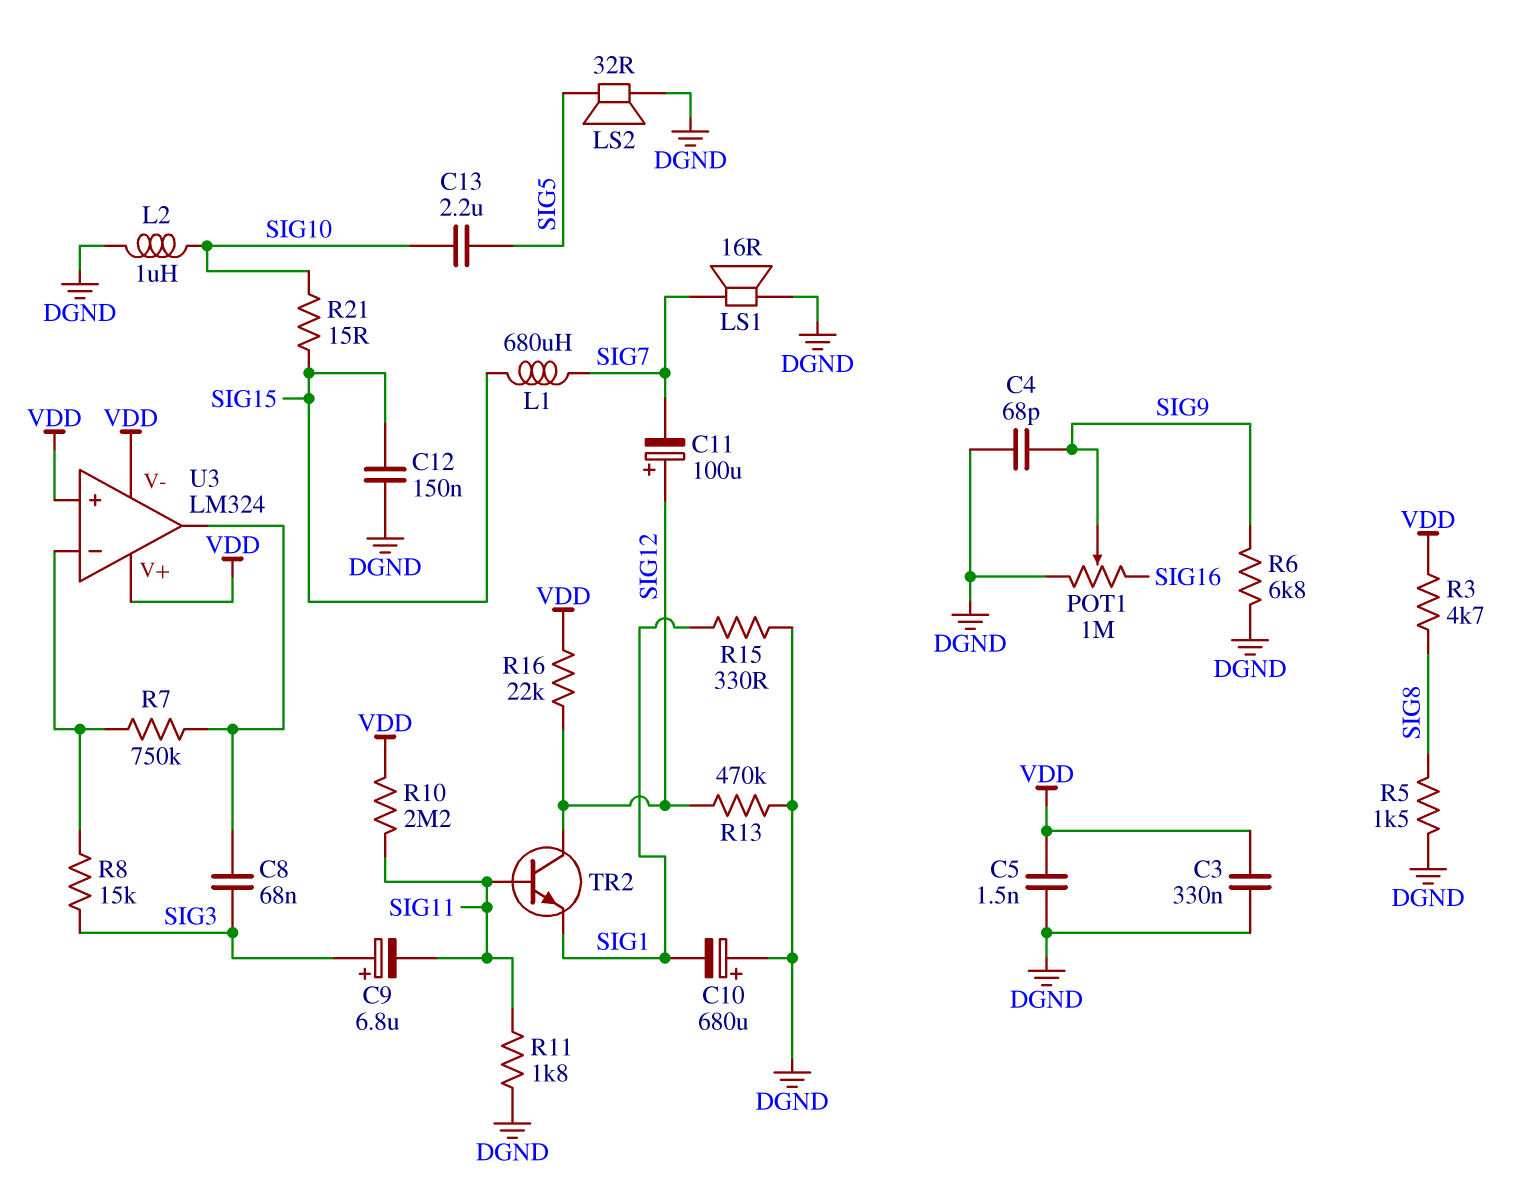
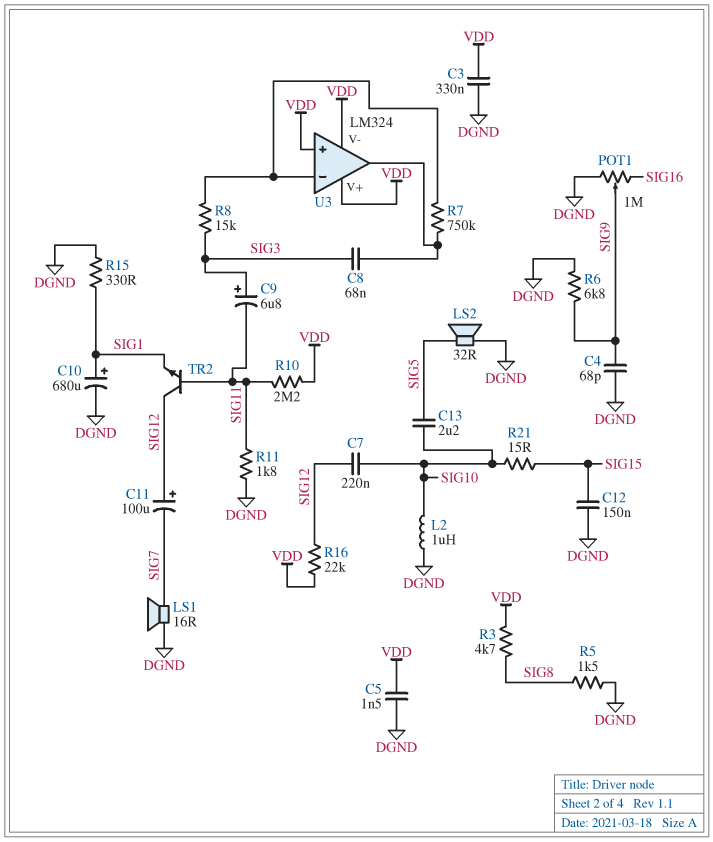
C7: none -> 220nF (SIG10, SIG12)
C10: 680uF (plus DGND, minus SIG1) -> 680uF (plus SIG1, minus DGND)
L1: 680uH (SIG7, SIG15) -> none
R13: 470k (DGND, SIG12) -> none

